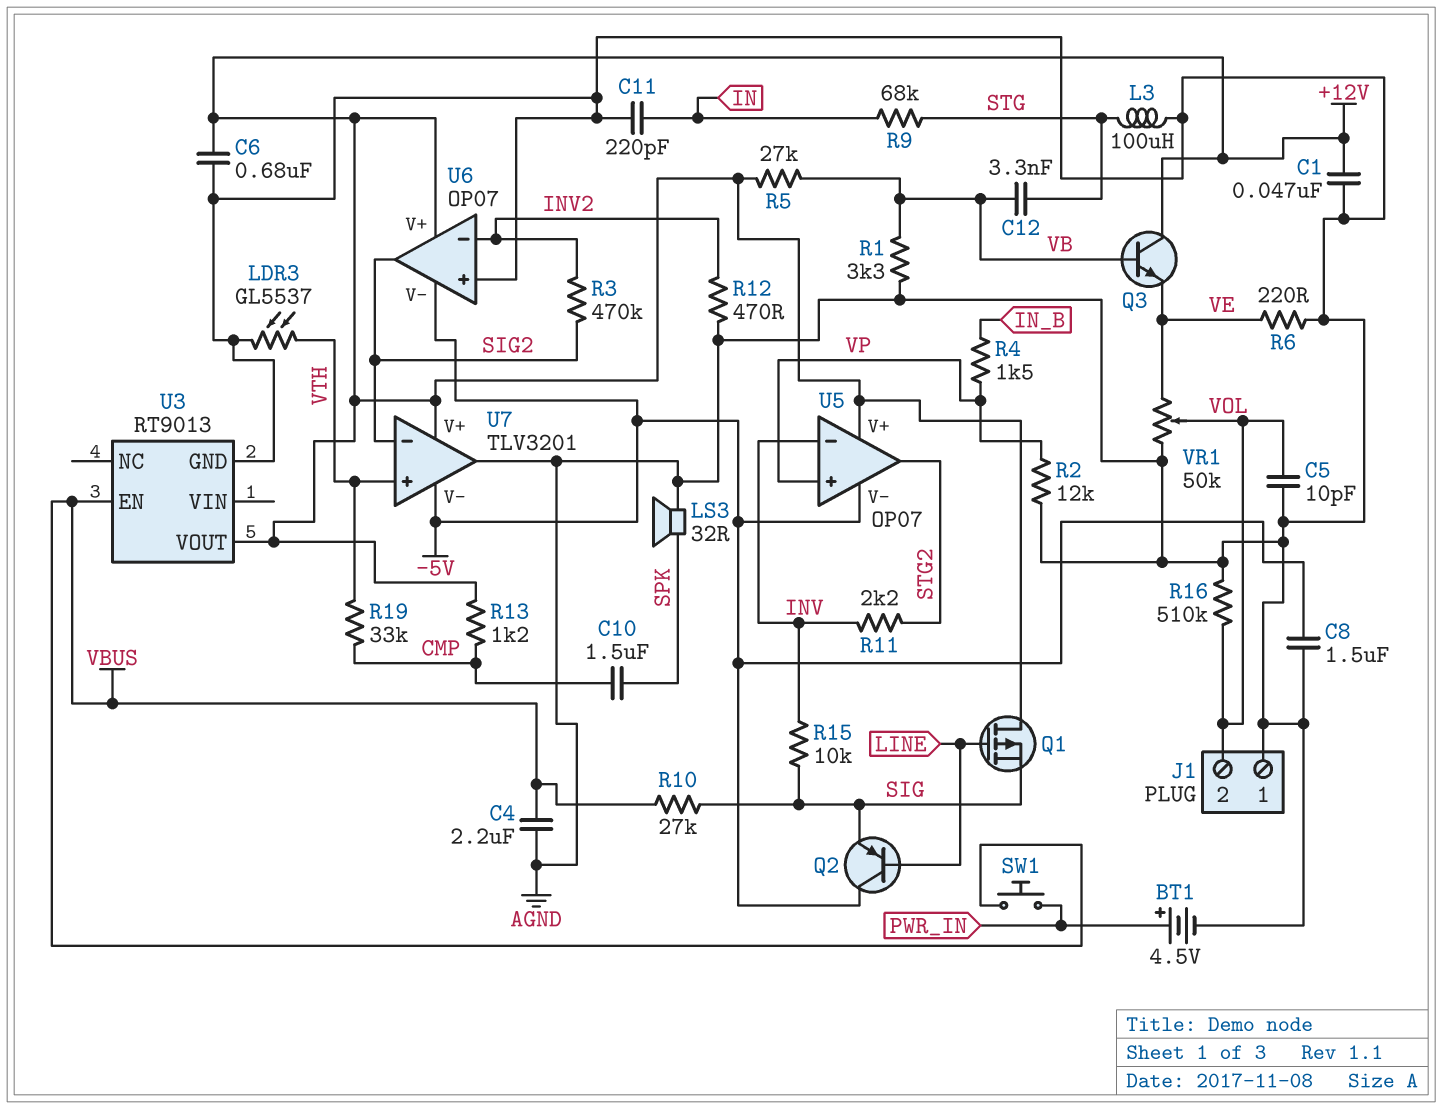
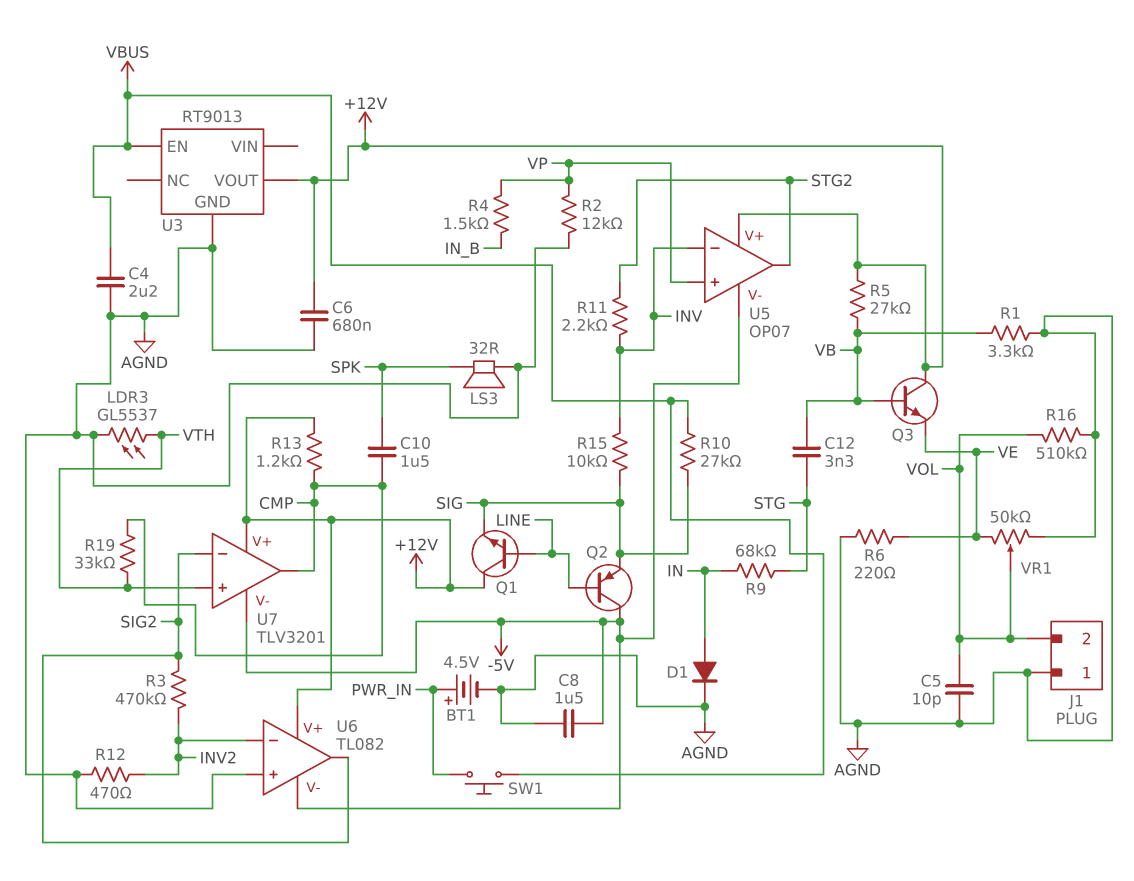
C1: 47nF (+12V, AGND) -> none
C11: 220pF (AGND, IN) -> none
D1: none -> diode (A IN, K AGND)
L3: 100uH (AGND, STG) -> none
Q1: PMOS (G LINE, D +12V, S SIG) -> NPN (B LINE, C +12V, E SIG)
U6: OP07 -> TL082
U7 pin out: AGND -> CMP

